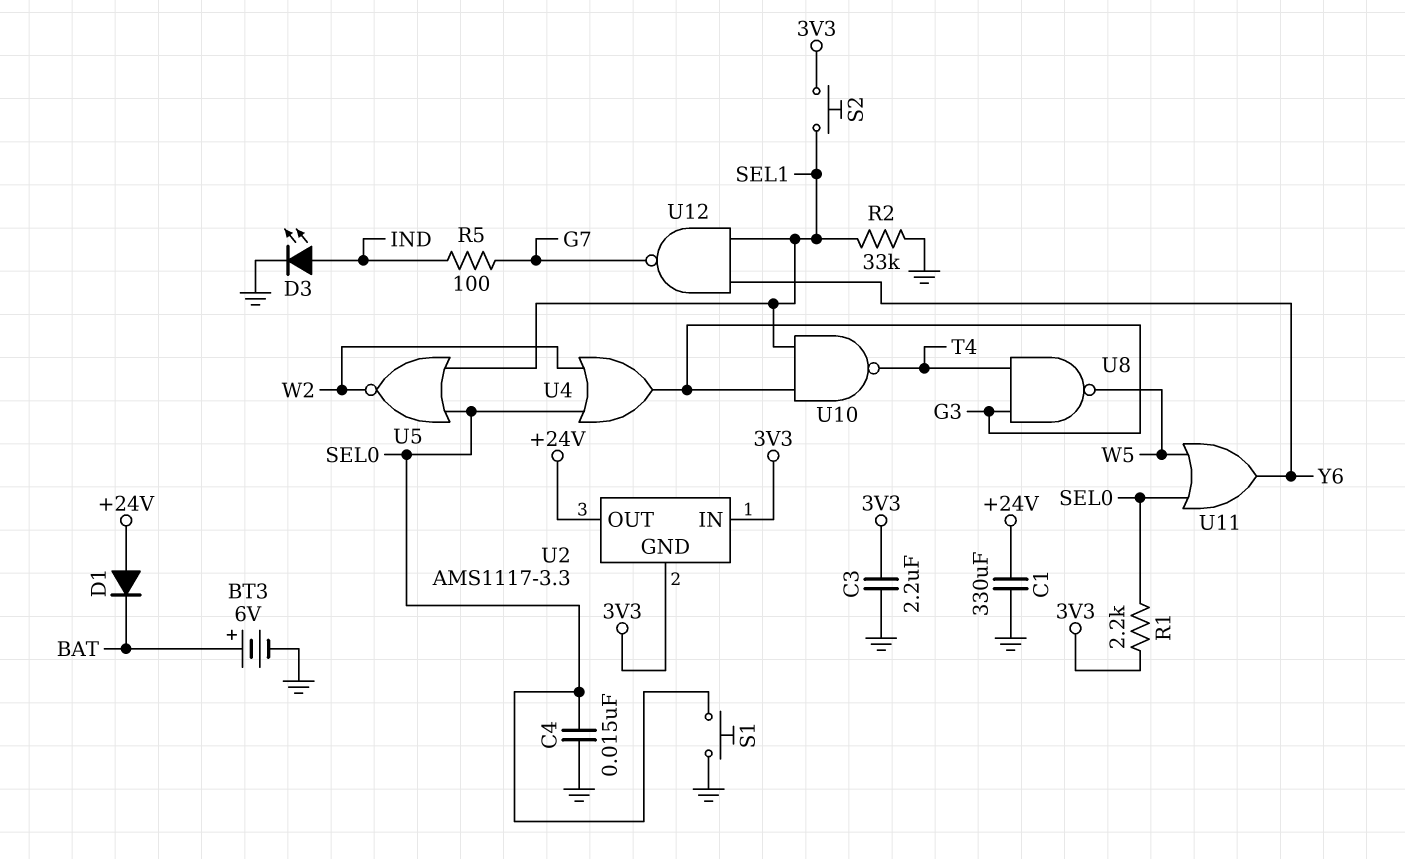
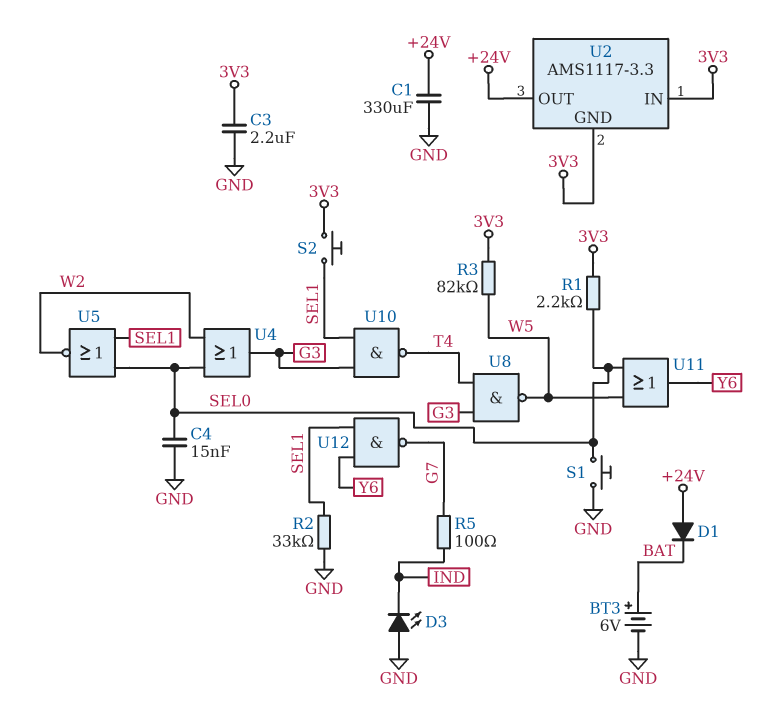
D3: LED (A IND, K GND) -> LED (A GND, K IND)
R3: none -> 82k (3V3, W5)

